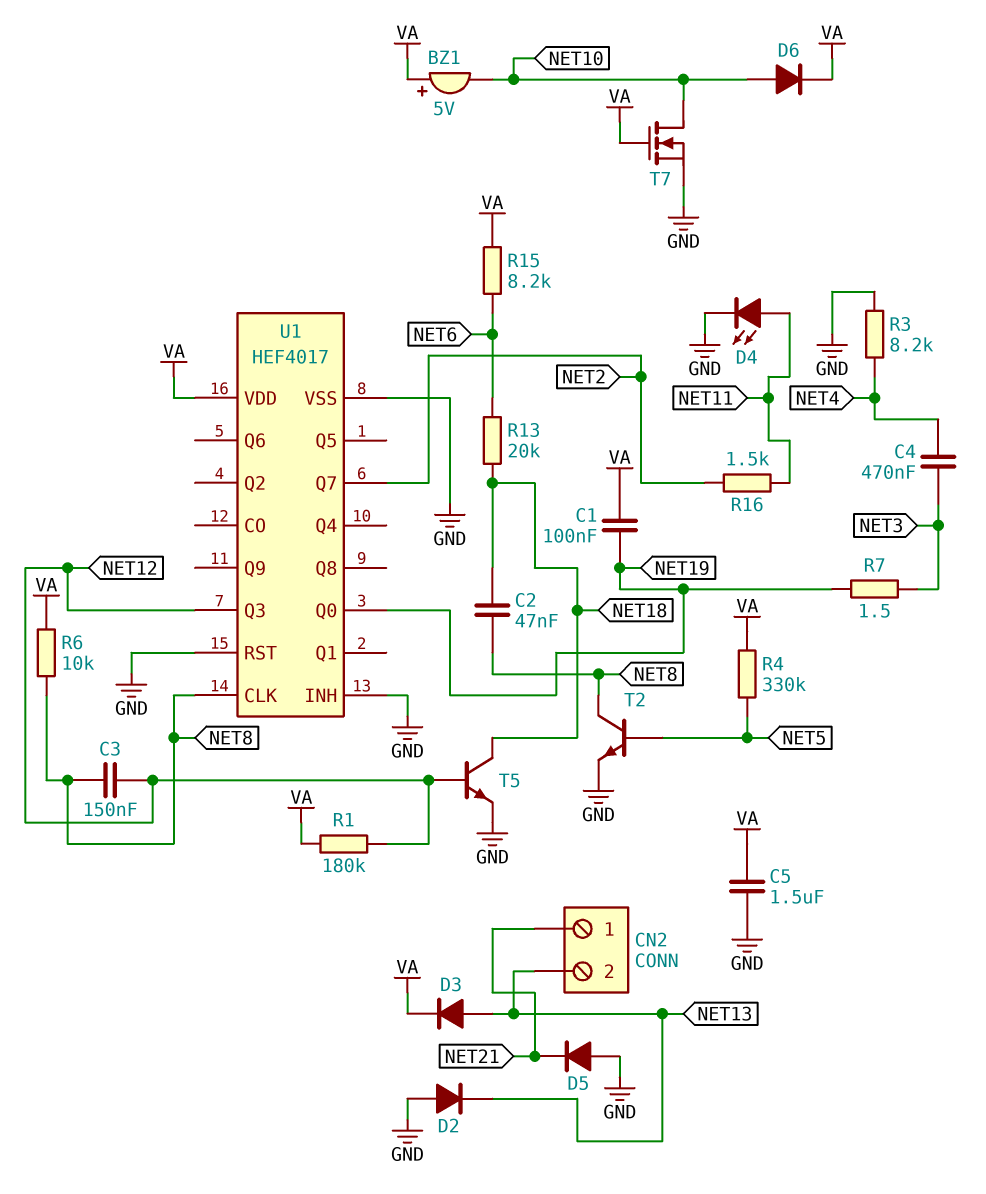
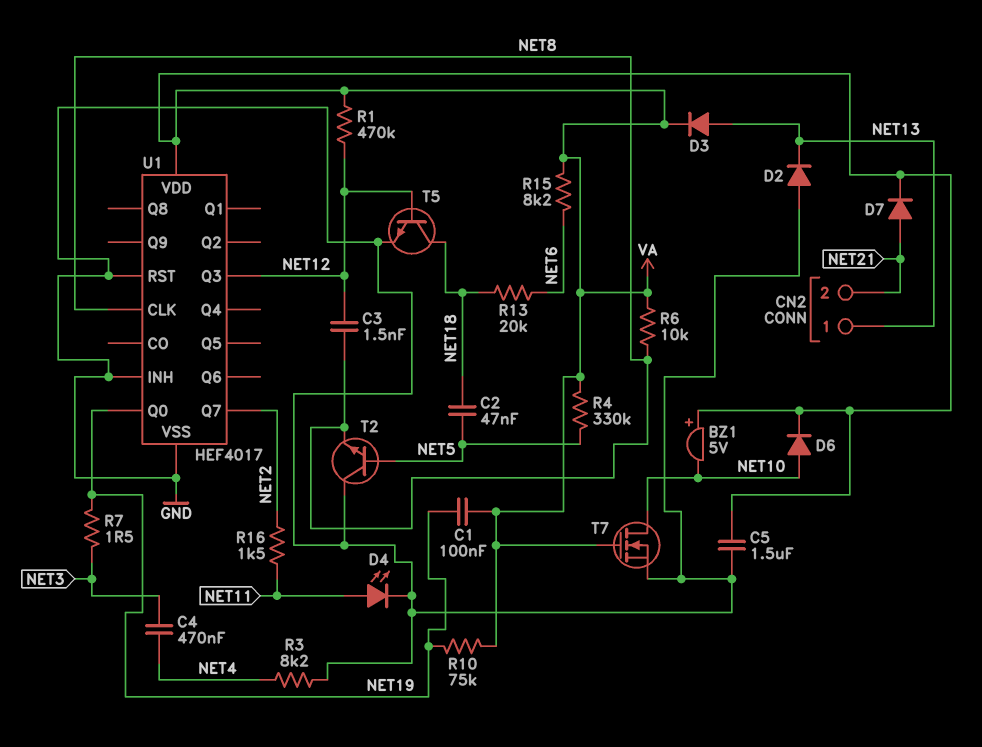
C2: 47nF (NET8, NET18) -> 47nF (NET5, NET18)
C3: 150nF (NET8, NET12) -> 1.5nF (NET8, NET12)
CN2 pin 1: NET21 -> NET13
CN2 pin 2: NET13 -> NET21
D5: diode (A GND, K NET21) -> none
D7: none -> diode (A NET21, K VA)
R1: 180k (NET12, VA) -> 470k (NET12, VA)
R10: none -> 75k (NET19, VA)
T2: NPN (B NET5, C NET8, E GND) -> NPN (B NET5, C GND, E NET8)

